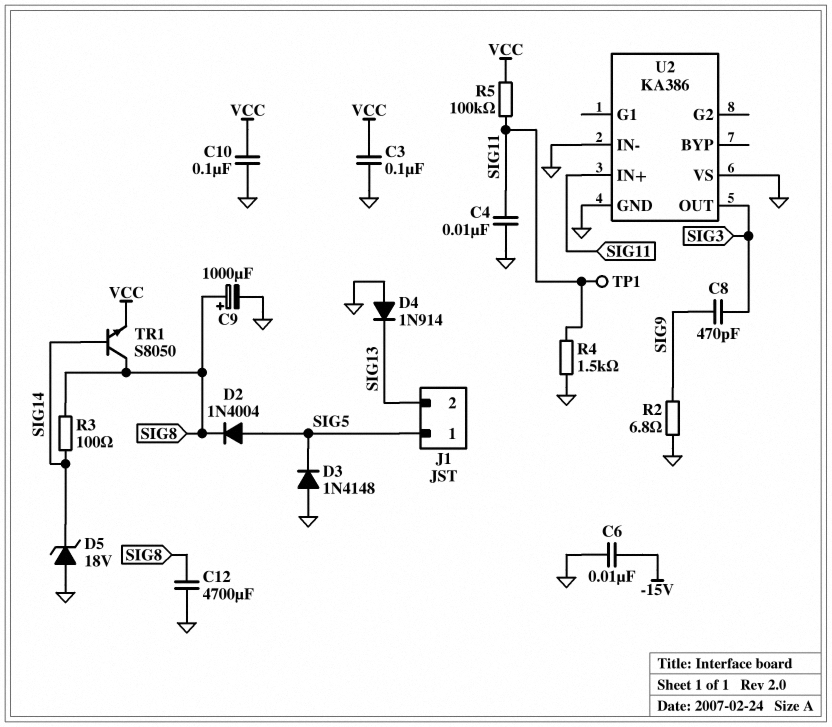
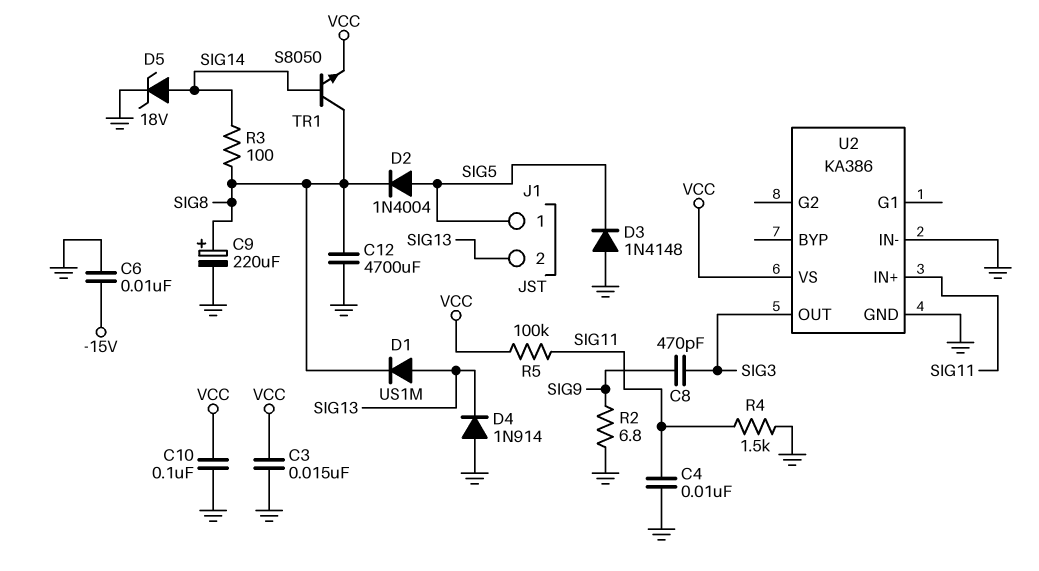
C3: 100nF (GND, VCC) -> 15nF (GND, VCC)
C9: 1000uF (plus SIG8, minus GND) -> 220uF (plus SIG8, minus GND)
D1: none -> diode US1M (A SIG13, K SIG8)
D5: zener 18V (A GND, K SIG14) -> zener 18V (A SIG14, K GND)
TP1: test point (SIG11) -> none
U2 pin VS: GND -> VCC

